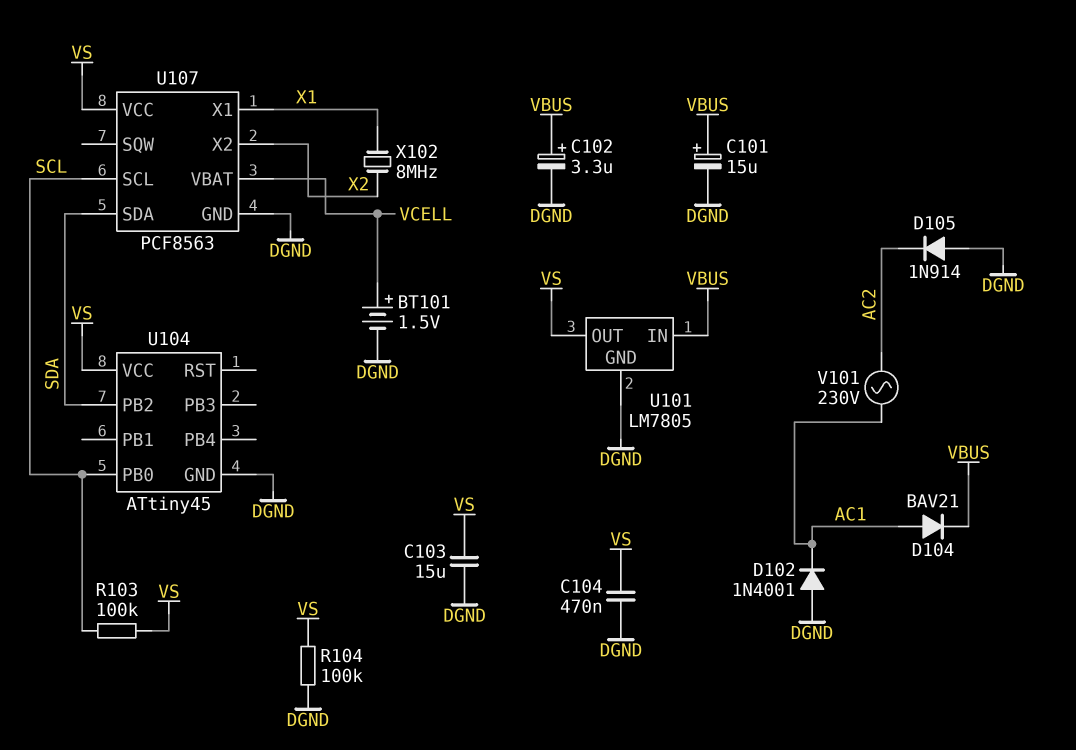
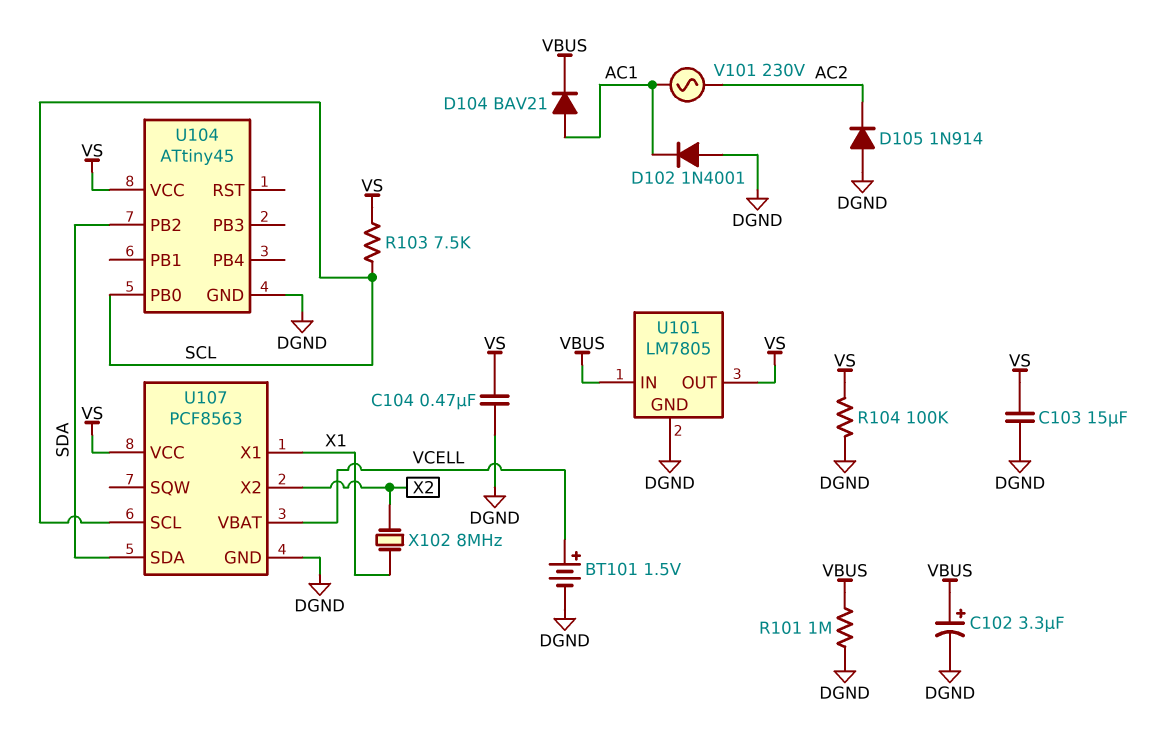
C101: 15uF (plus VBUS, minus DGND) -> none
R101: none -> 1M (DGND, VBUS)
R103: 100k (SCL, VS) -> 7.5k (SCL, VS)

